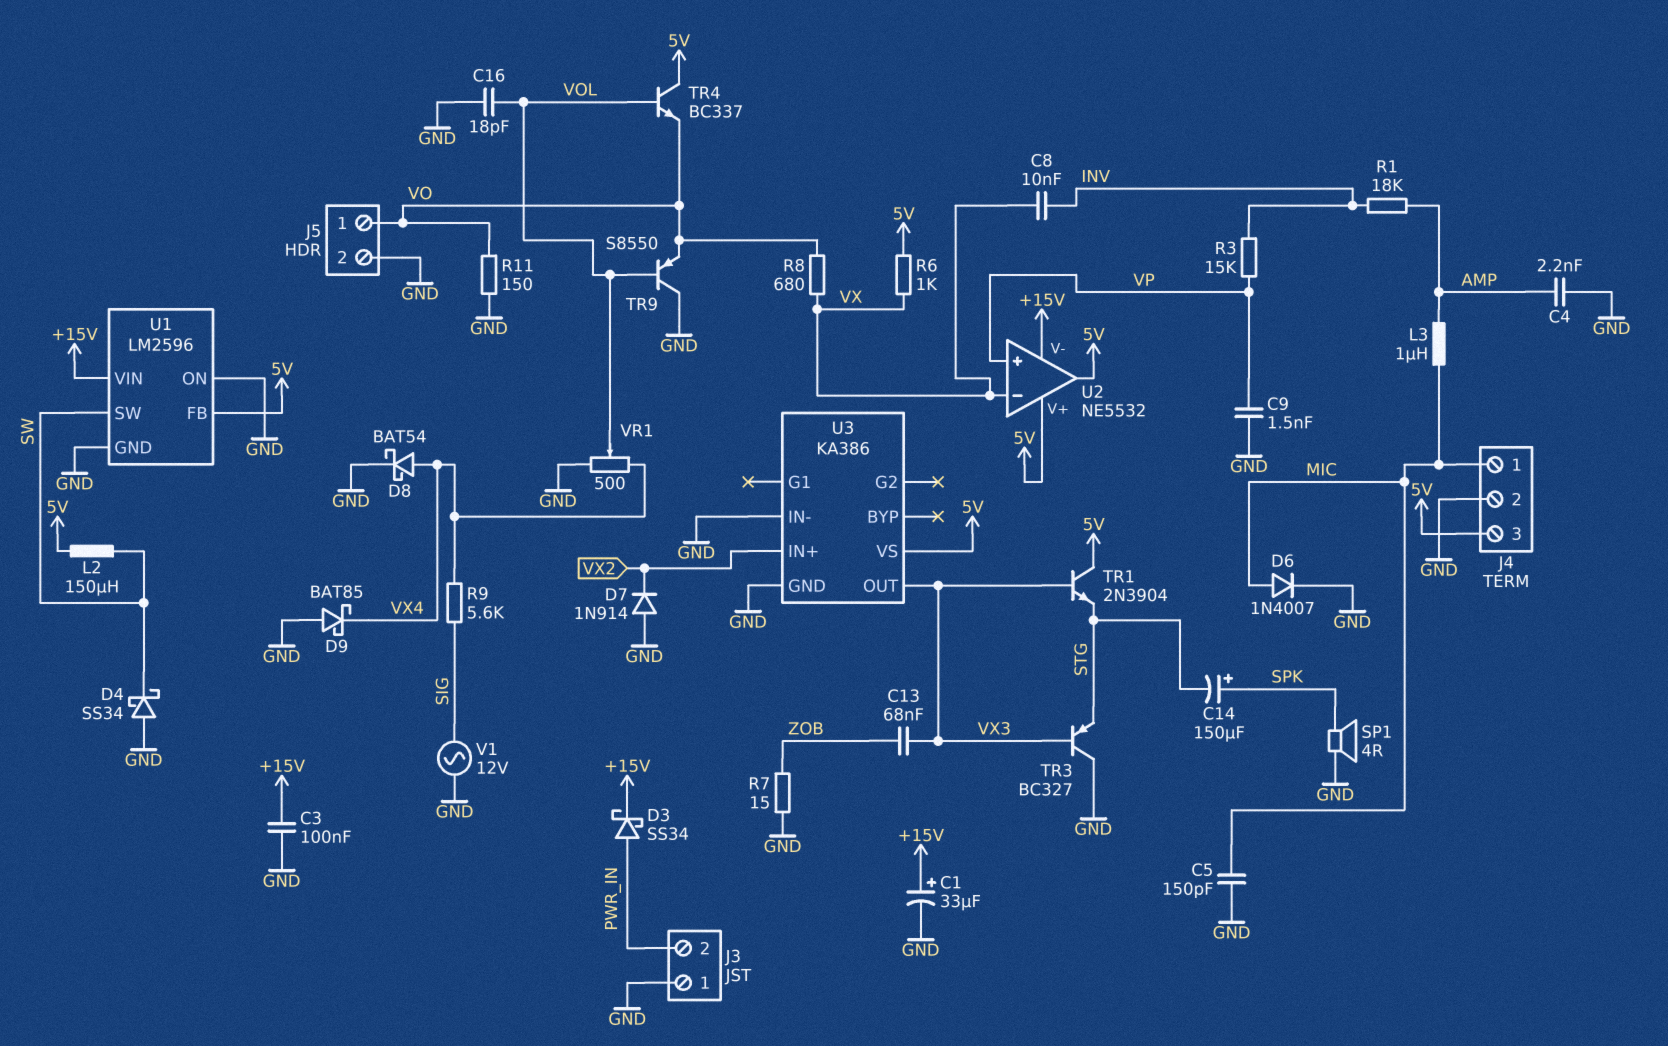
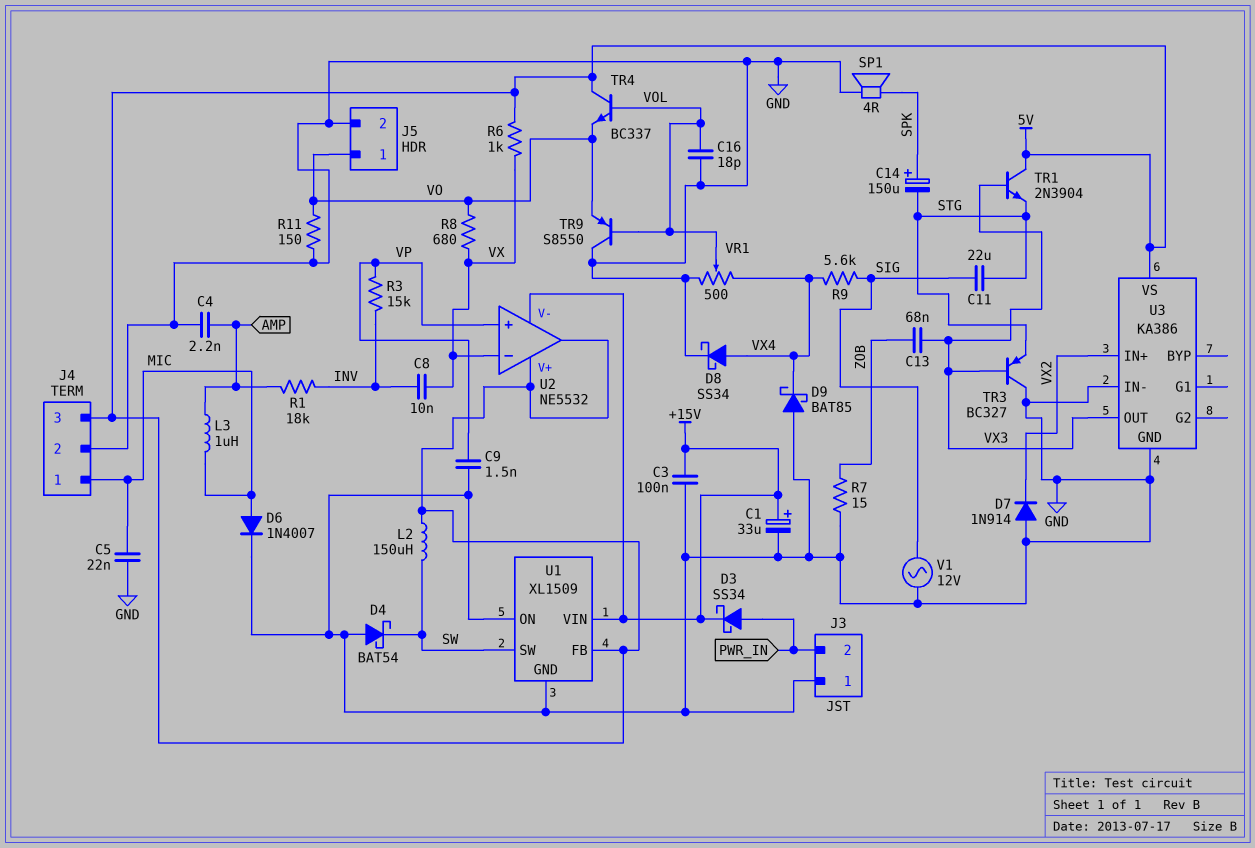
C5: 150pF (GND, MIC) -> 22nF (GND, MIC)
C11: none -> 22uF (SIG, STG)
D4: schottky SS34 (A GND, K SW) -> schottky BAT54 (A GND, K SW)
D8: schottky BAT54 (A VX4, K GND) -> schottky SS34 (A VX4, K GND)
U1: LM2596 -> XL1509

